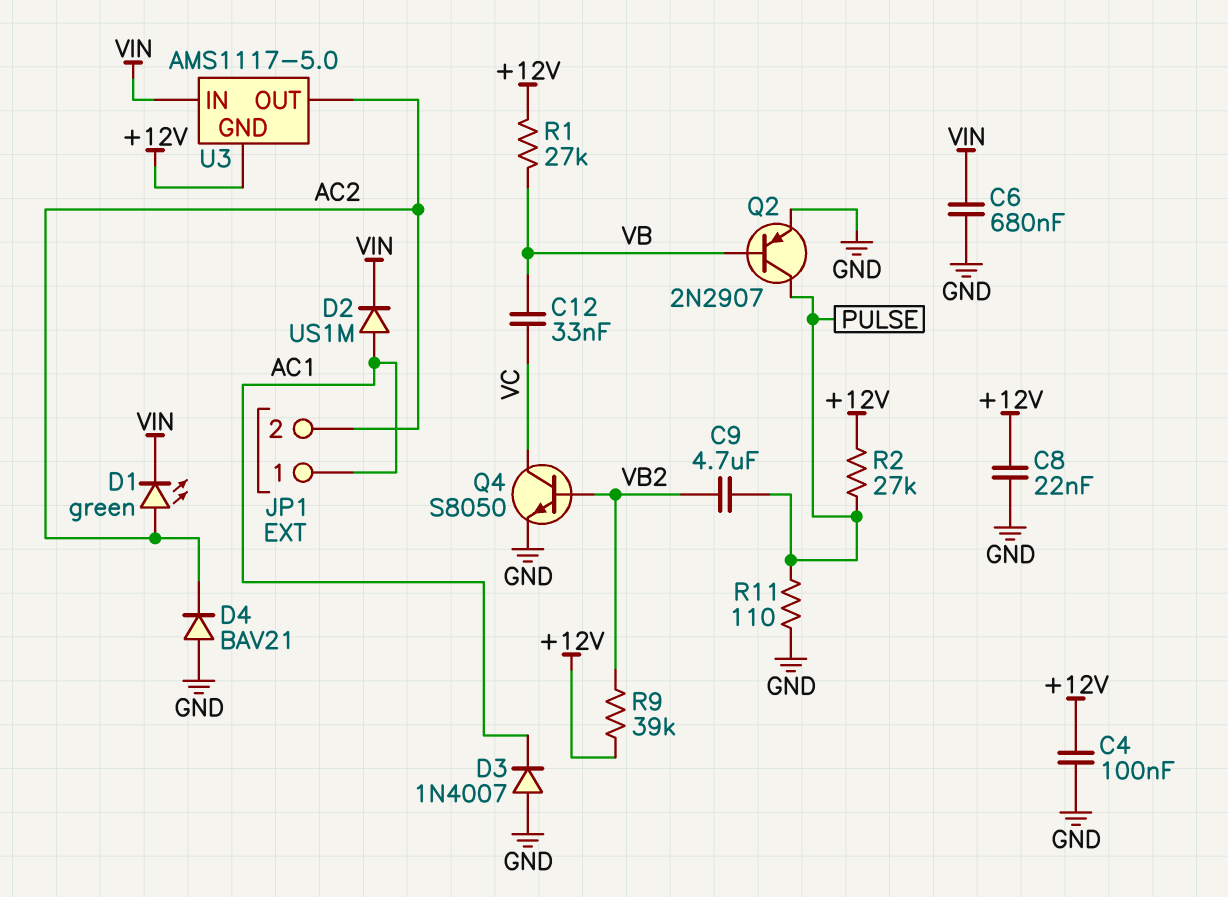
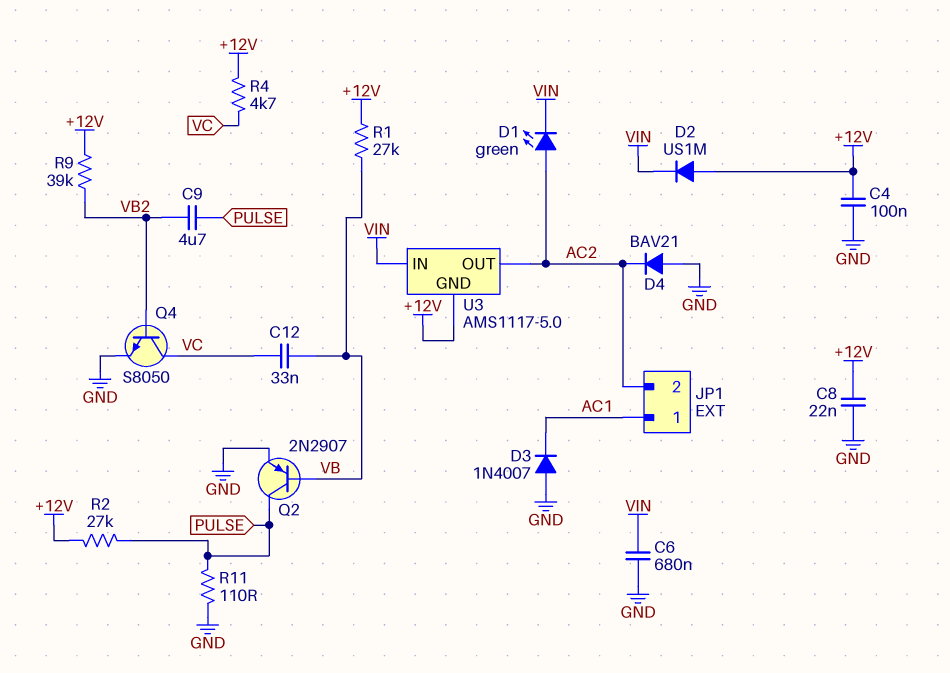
D2: diode US1M (A AC1, K VIN) -> diode US1M (A +12V, K VIN)
R4: none -> 4.7k (+12V, VC)

